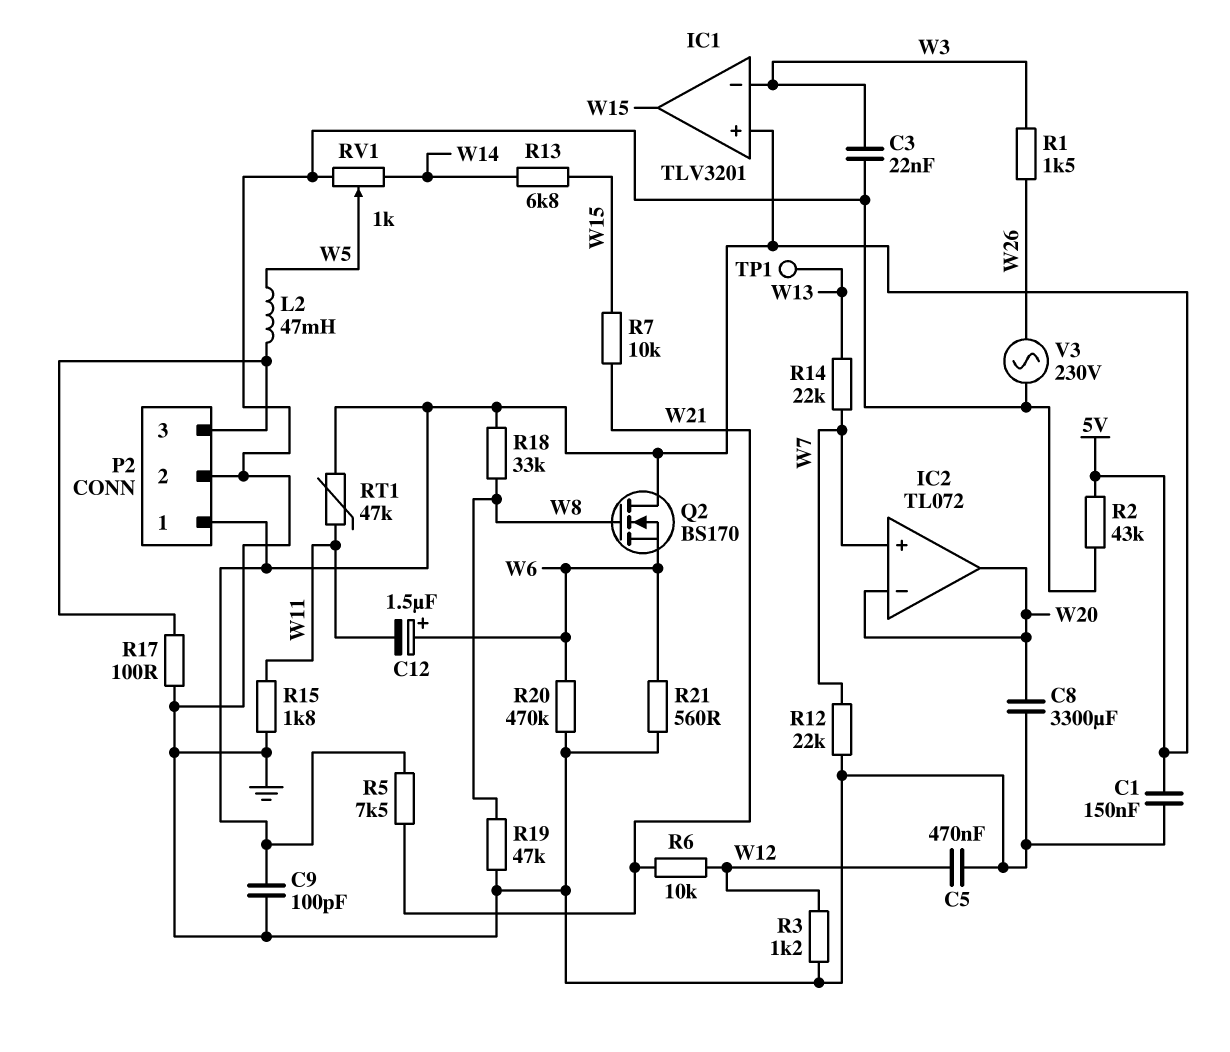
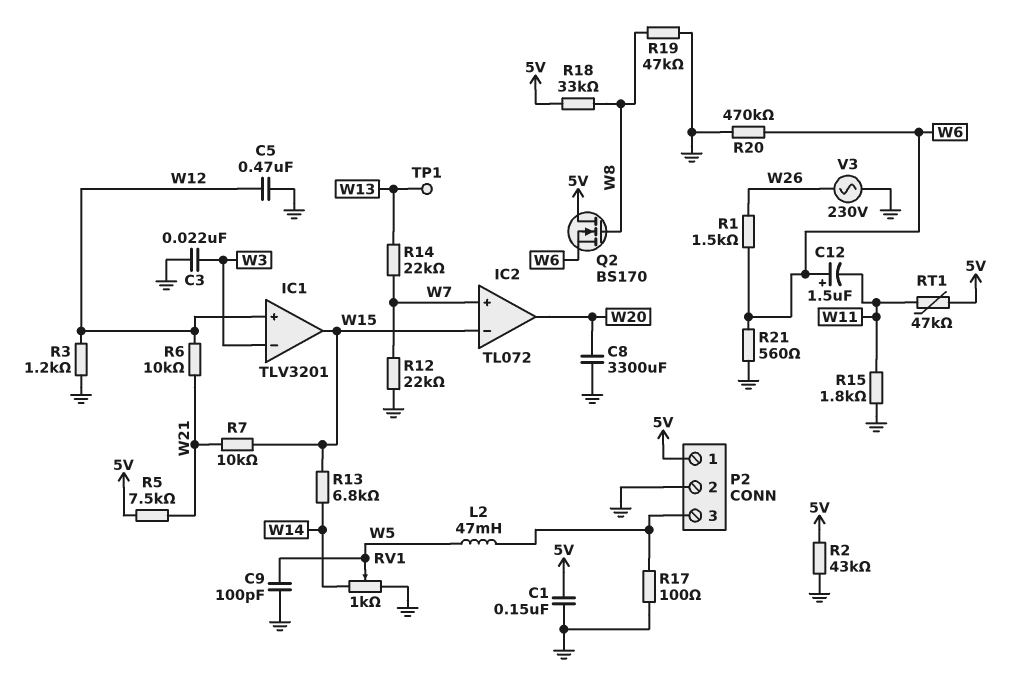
C9: 100pF (5V, GND) -> 100pF (GND, W5)
IC1 pin in+: 5V -> W12
IC2 pin in-: W20 -> W15
R1: 1.5k (W3, W26) -> 1.5k (W6, W26)

